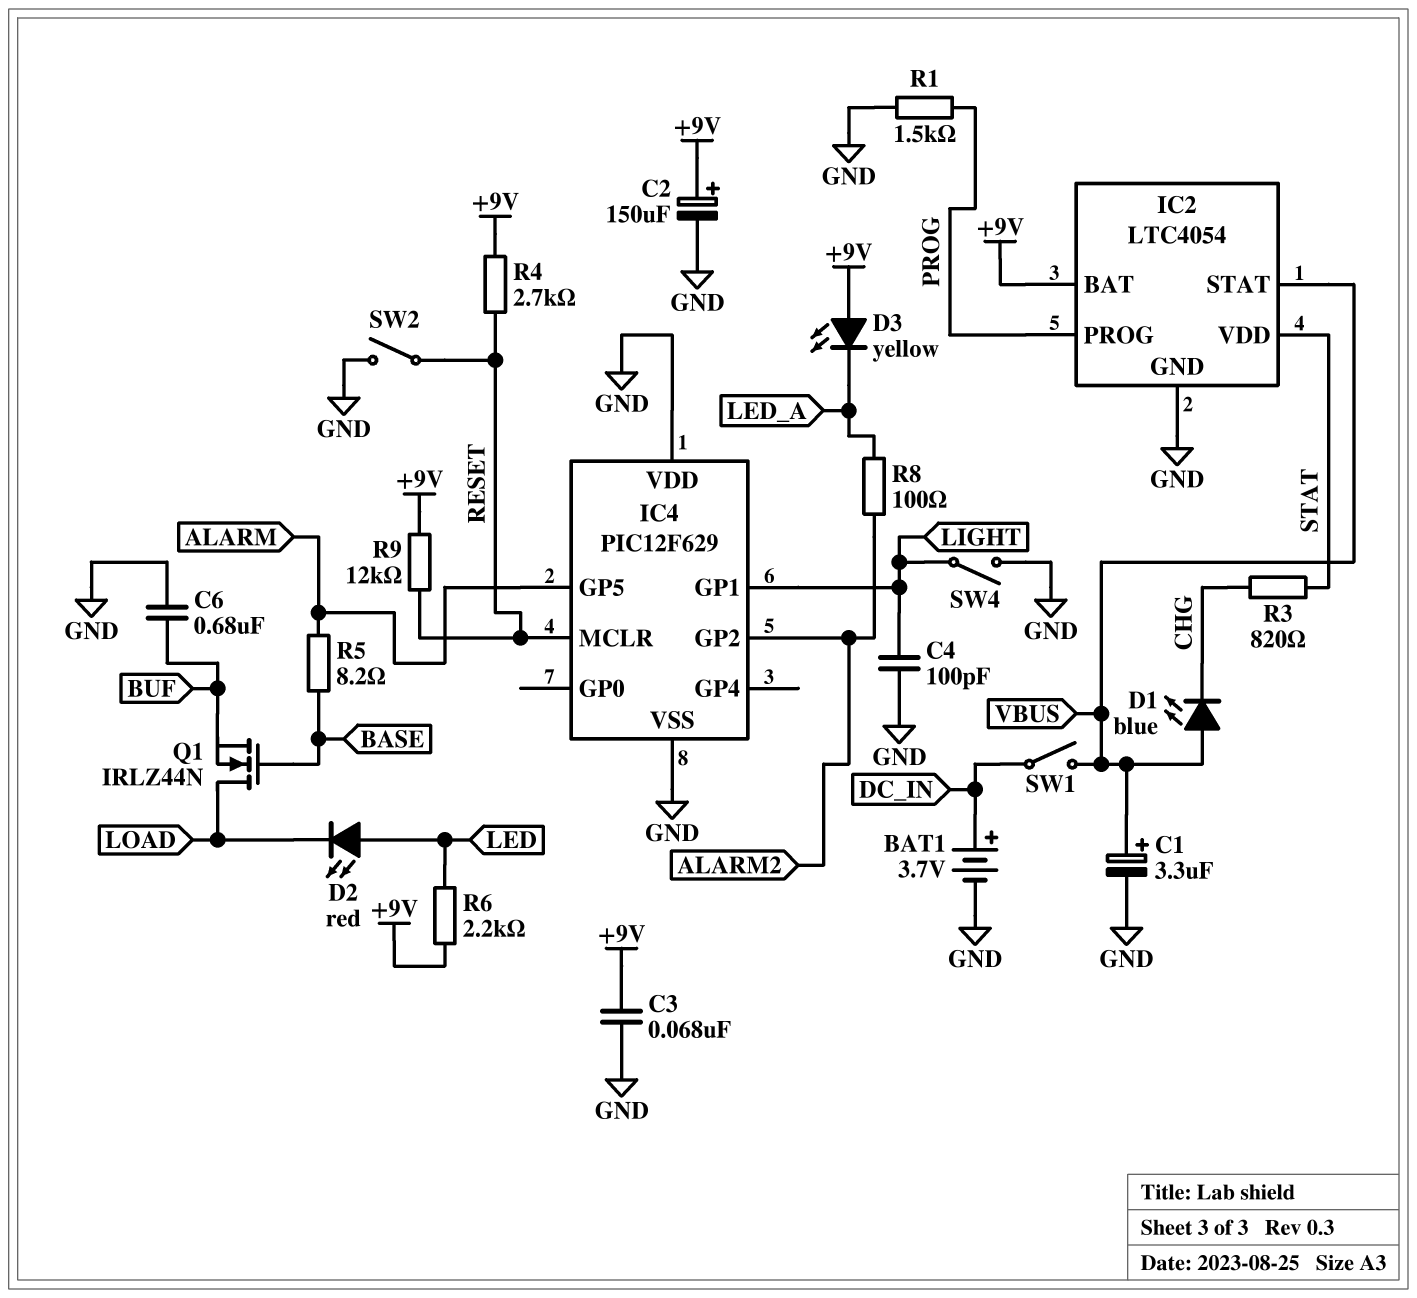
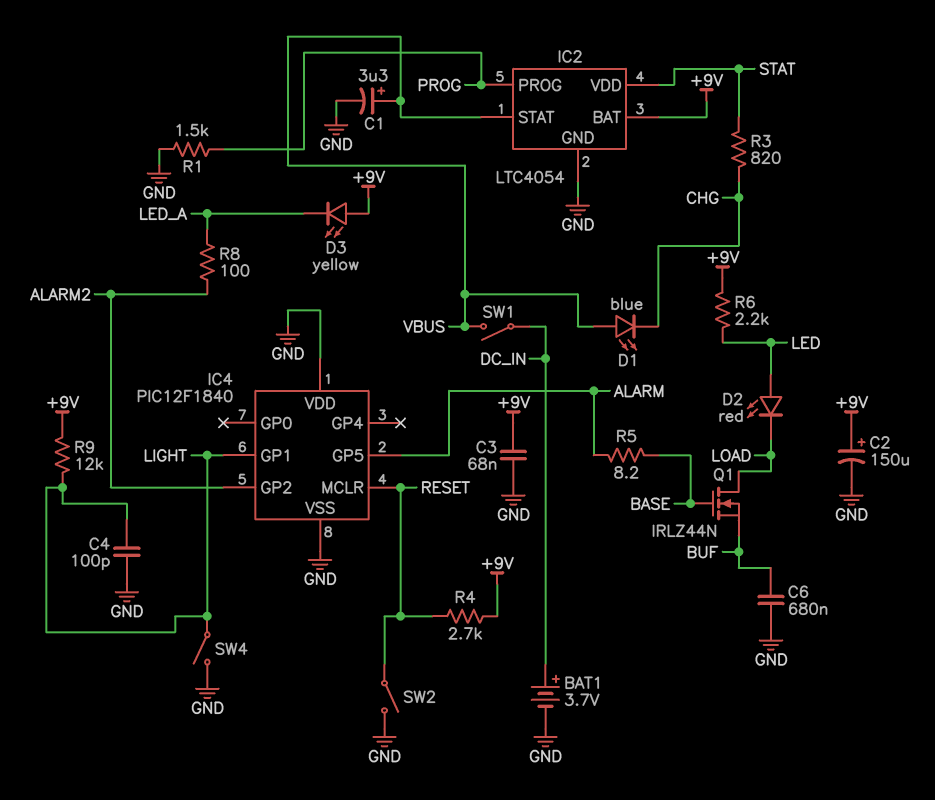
IC4: PIC12F629 -> PIC12F1840
R9: 12k (+9V, RESET) -> 12k (+9V, LIGHT)

